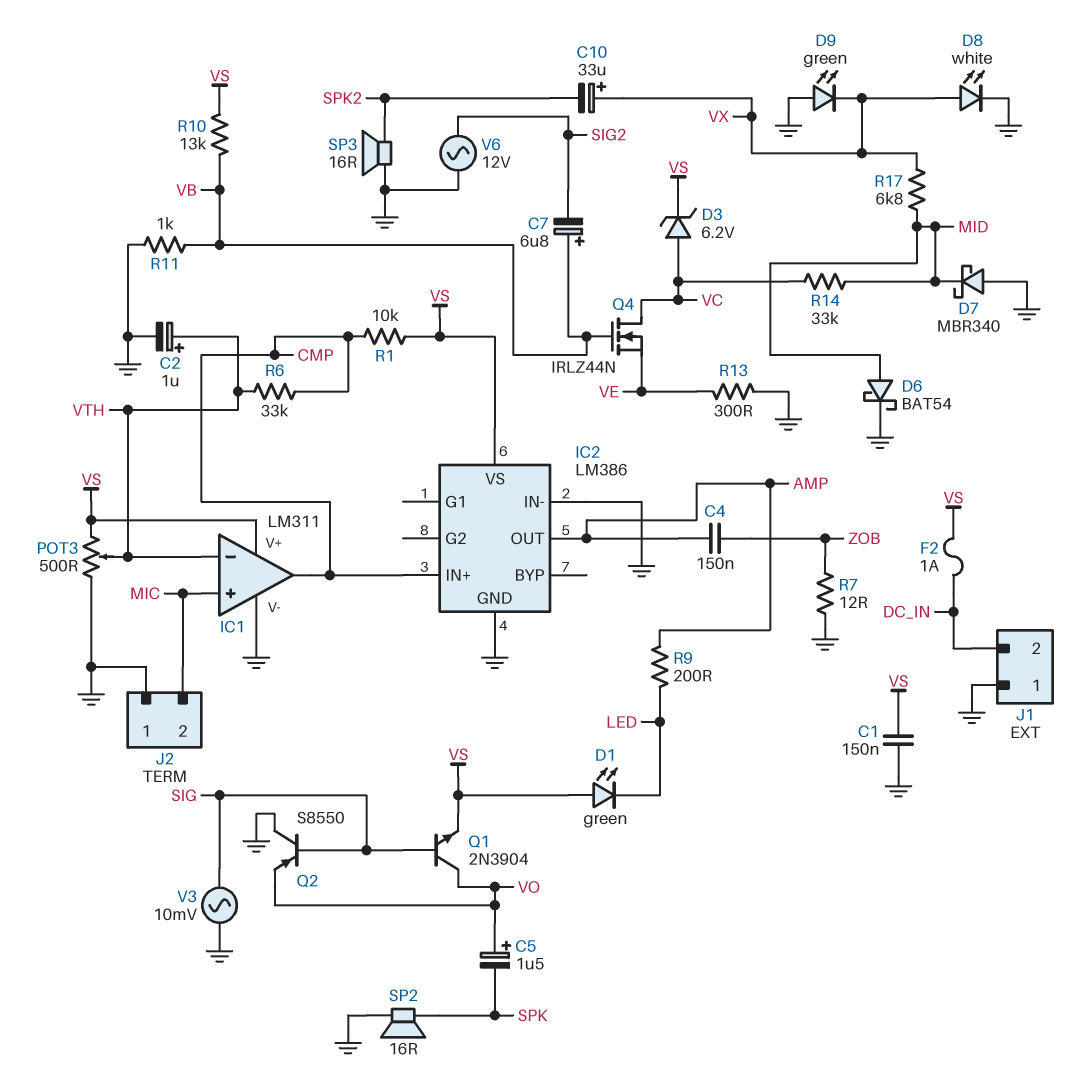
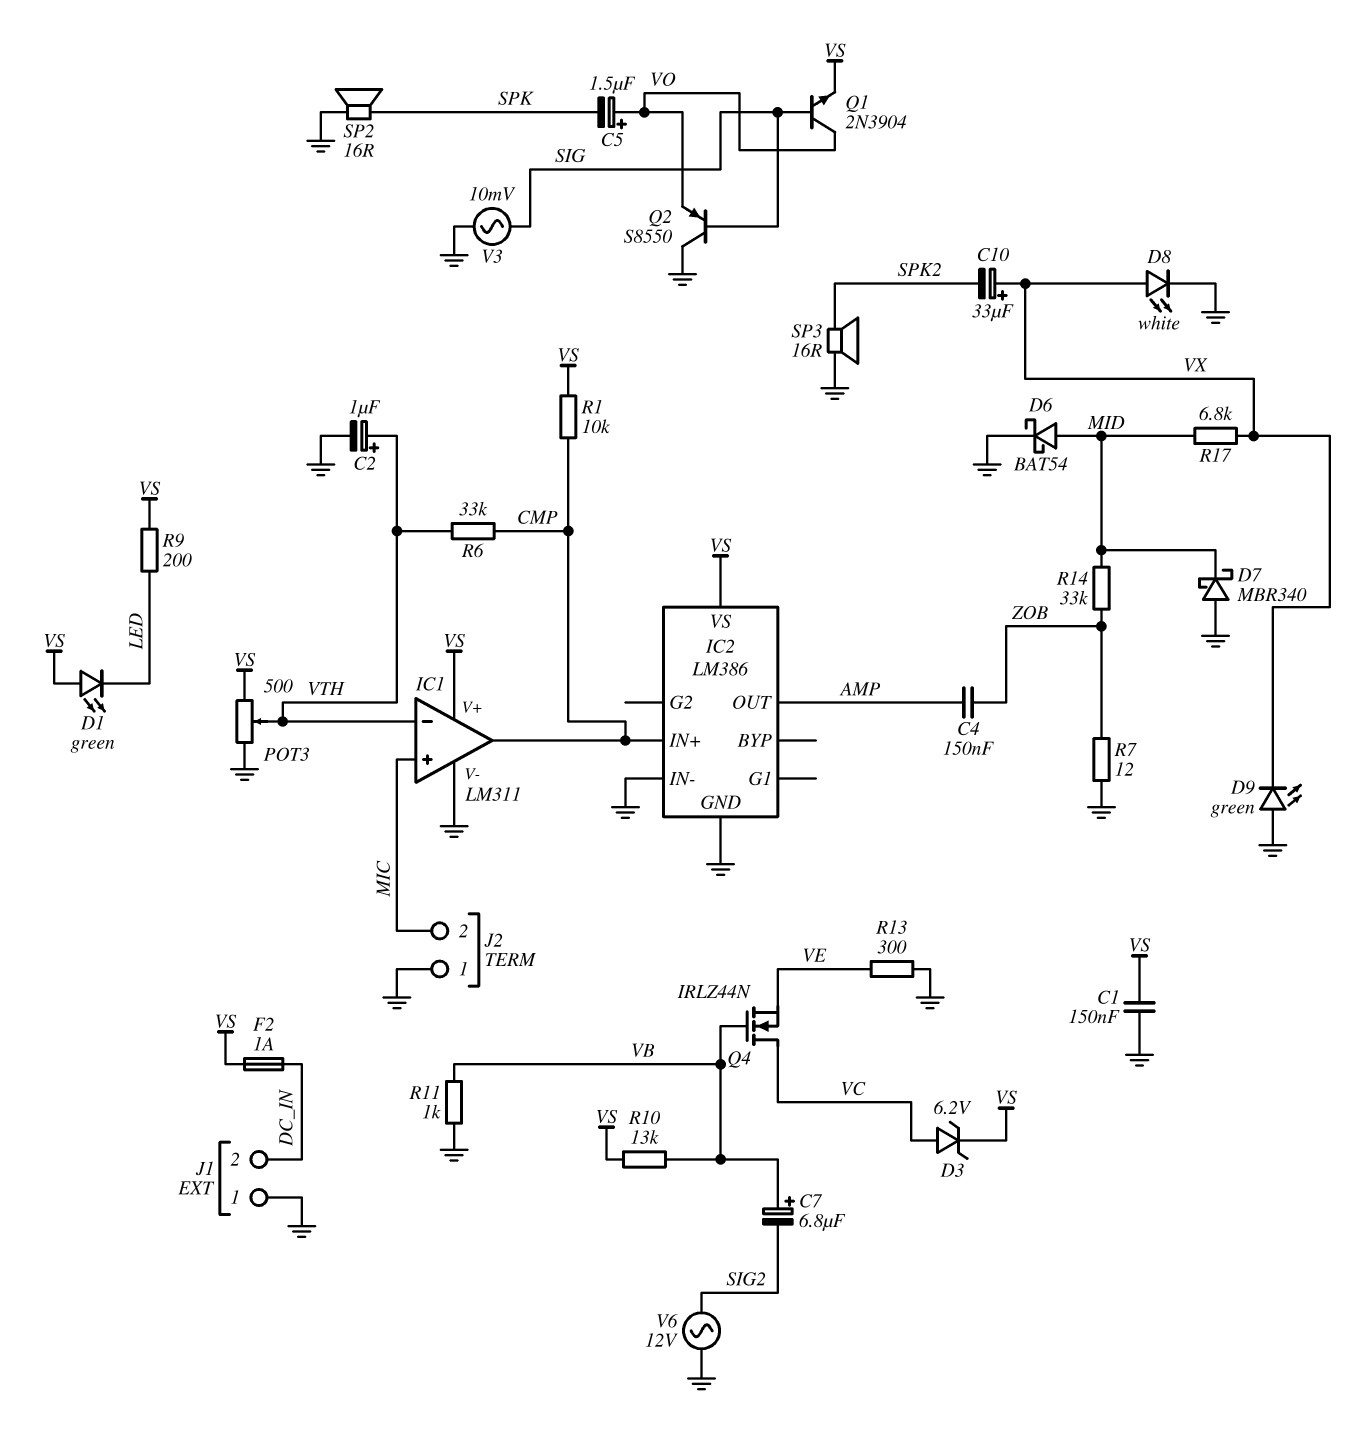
R9: 200 (AMP, LED) -> 200 (LED, VS)
R14: 33k (MID, VC) -> 33k (MID, ZOB)

